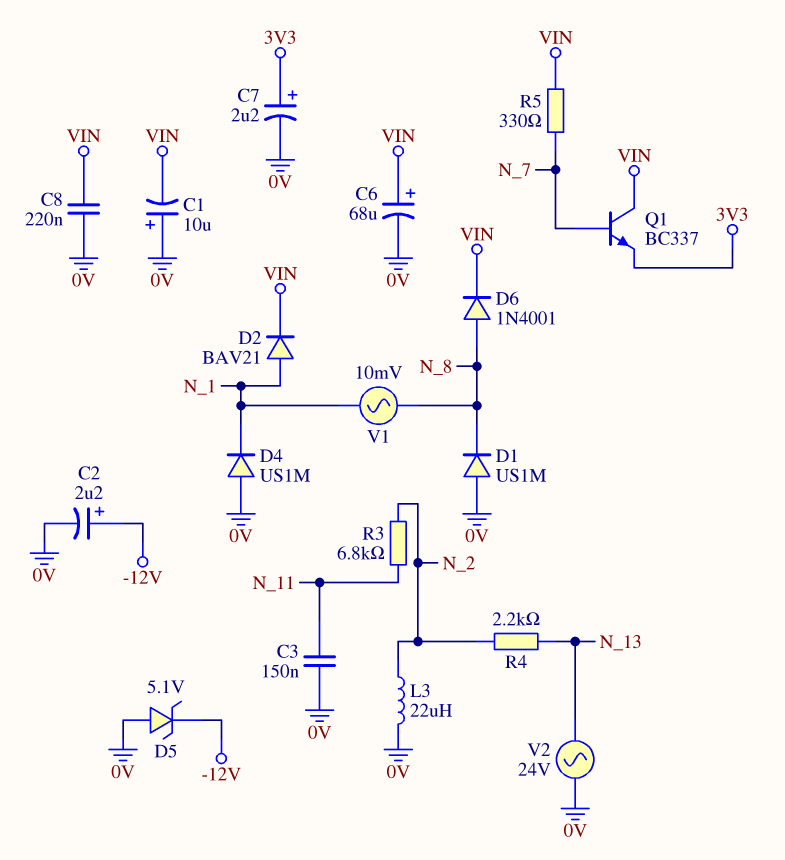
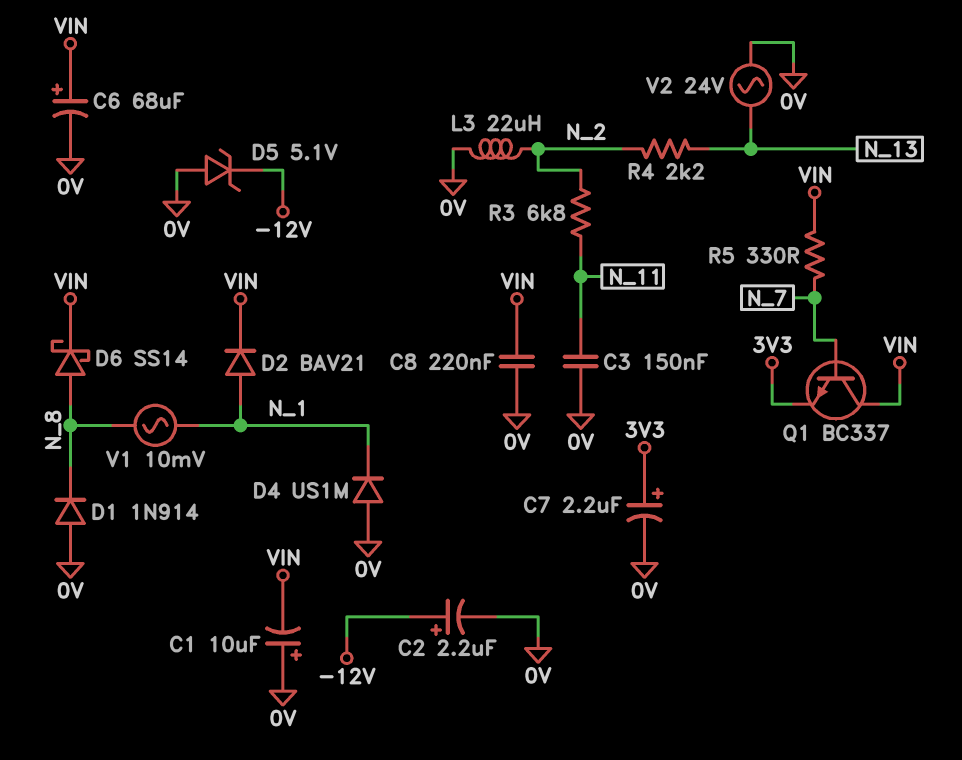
D1: diode US1M (A 0V, K N_8) -> diode 1N914 (A 0V, K N_8)
D6: diode 1N4001 (A N_8, K VIN) -> schottky SS14 (A N_8, K VIN)

